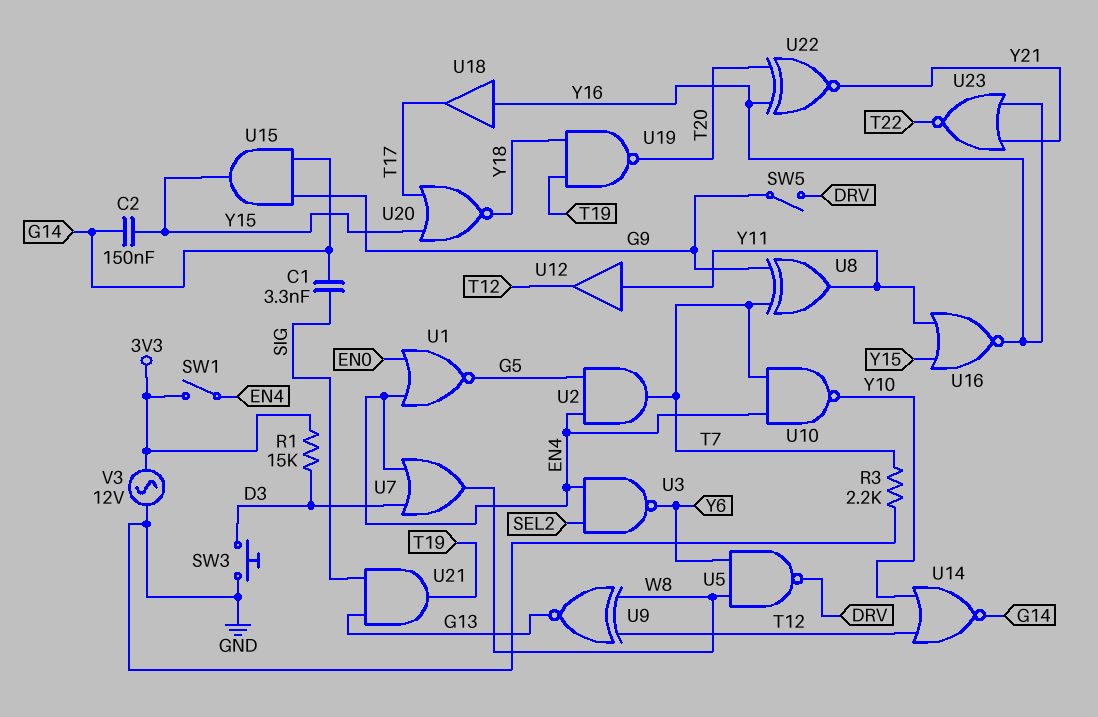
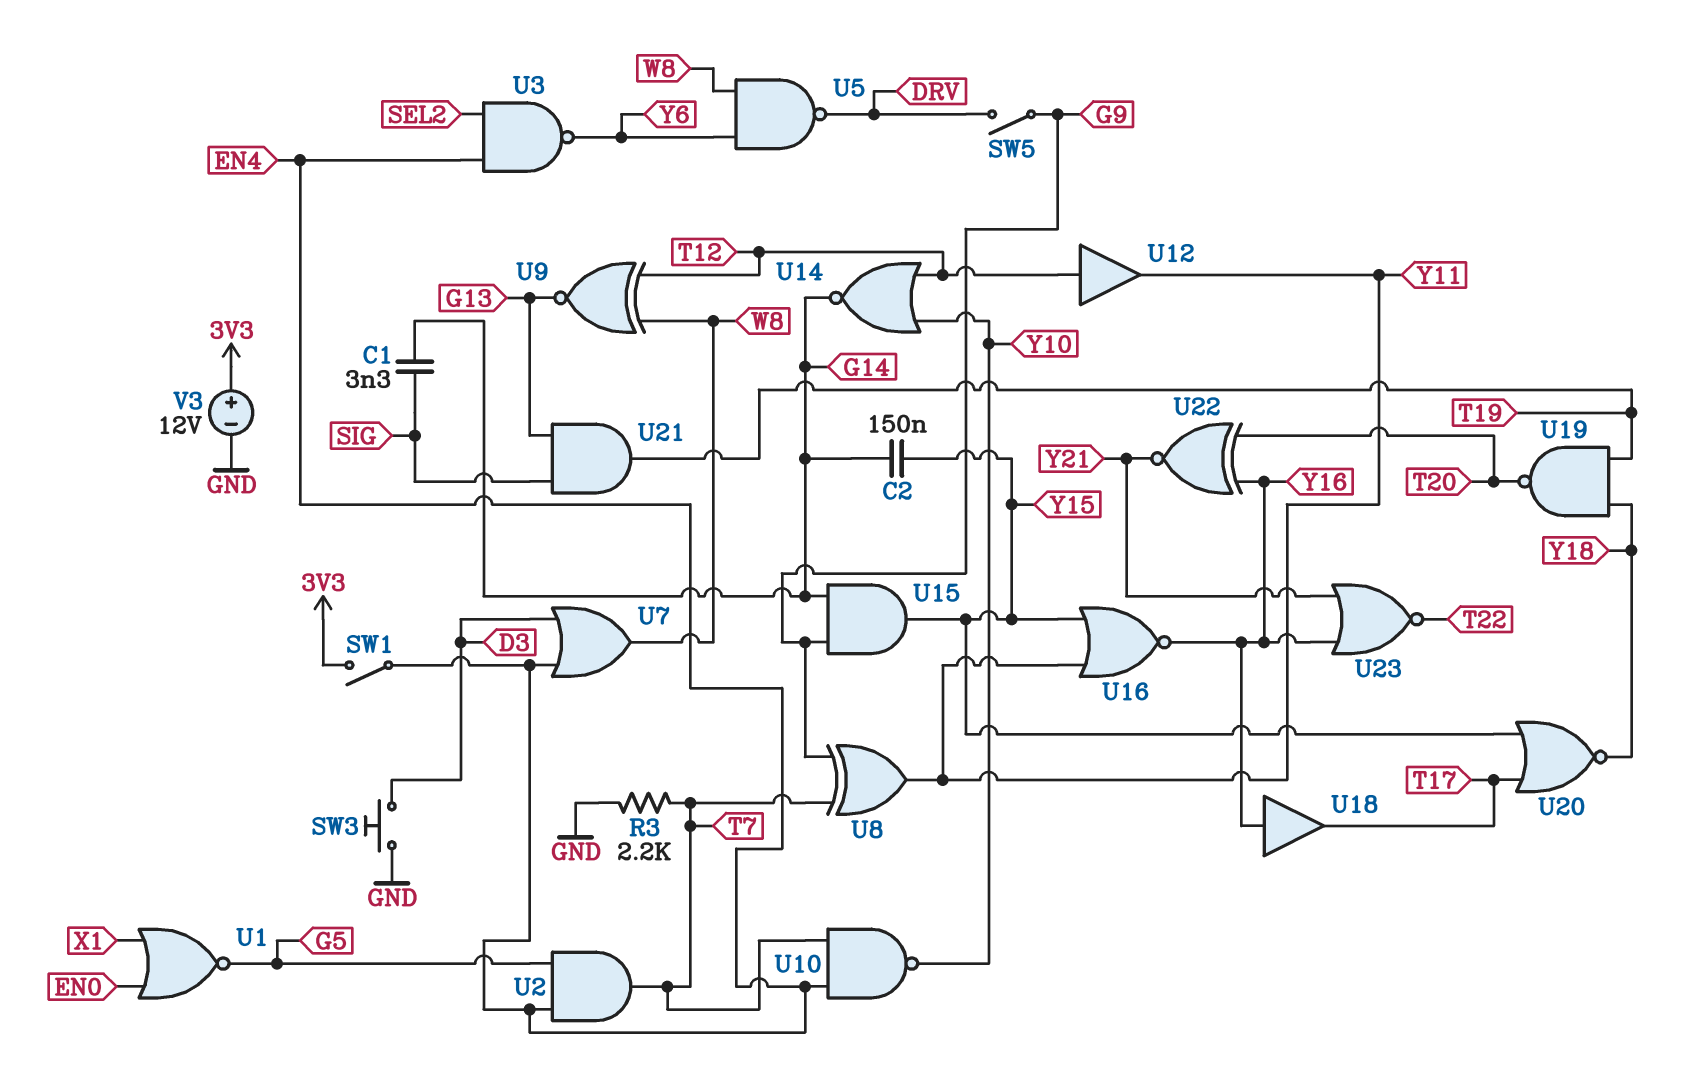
R1: 15k (3V3, D3) -> none
U1: NOR (in EN0, in EN4, out G5) -> NOR (in EN0, in X1, out G5)
U12: buffer (in Y11, out T12) -> buffer (in T12, out Y11)
V3: AC 12V (3V3, GND) -> 12V (plus 3V3, minus GND)

